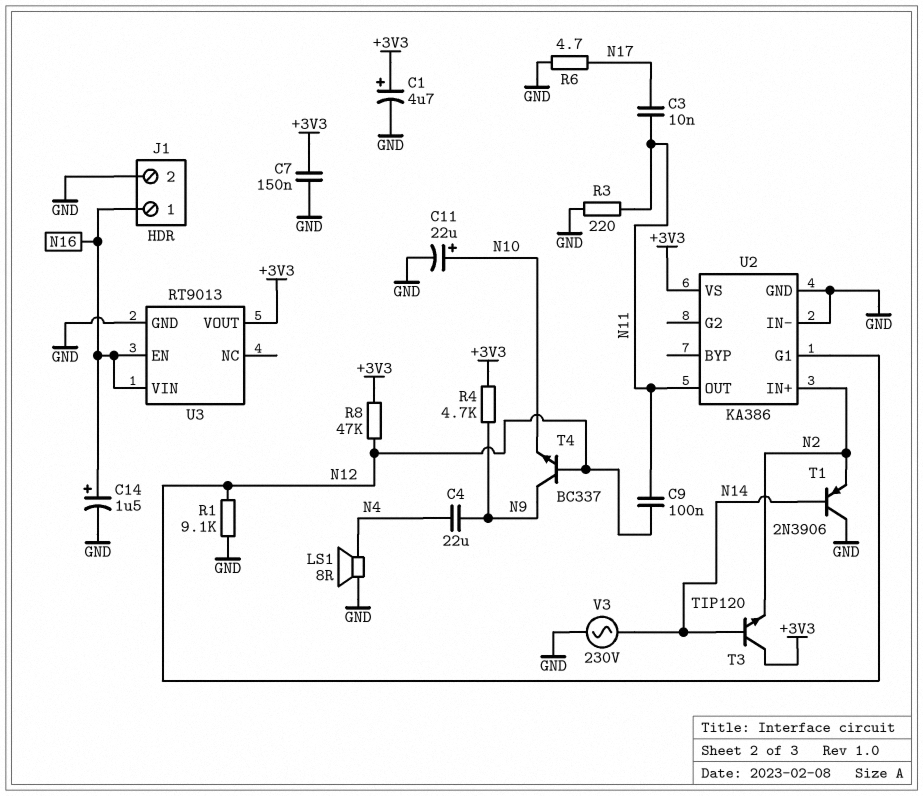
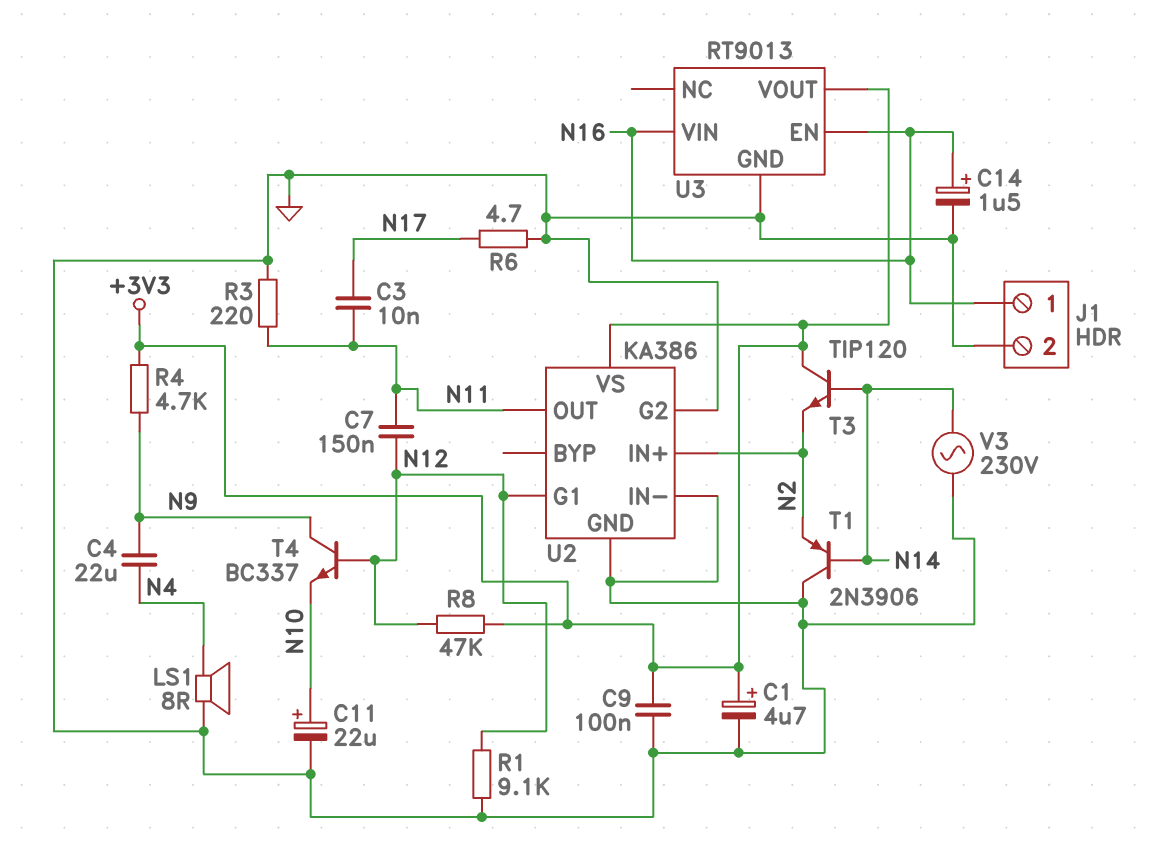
C7: 150nF (+3V3, GND) -> 150nF (N11, N12)
C9: 100nF (N11, N12) -> 100nF (+3V3, GND)
U2 pin G2: none -> GND

